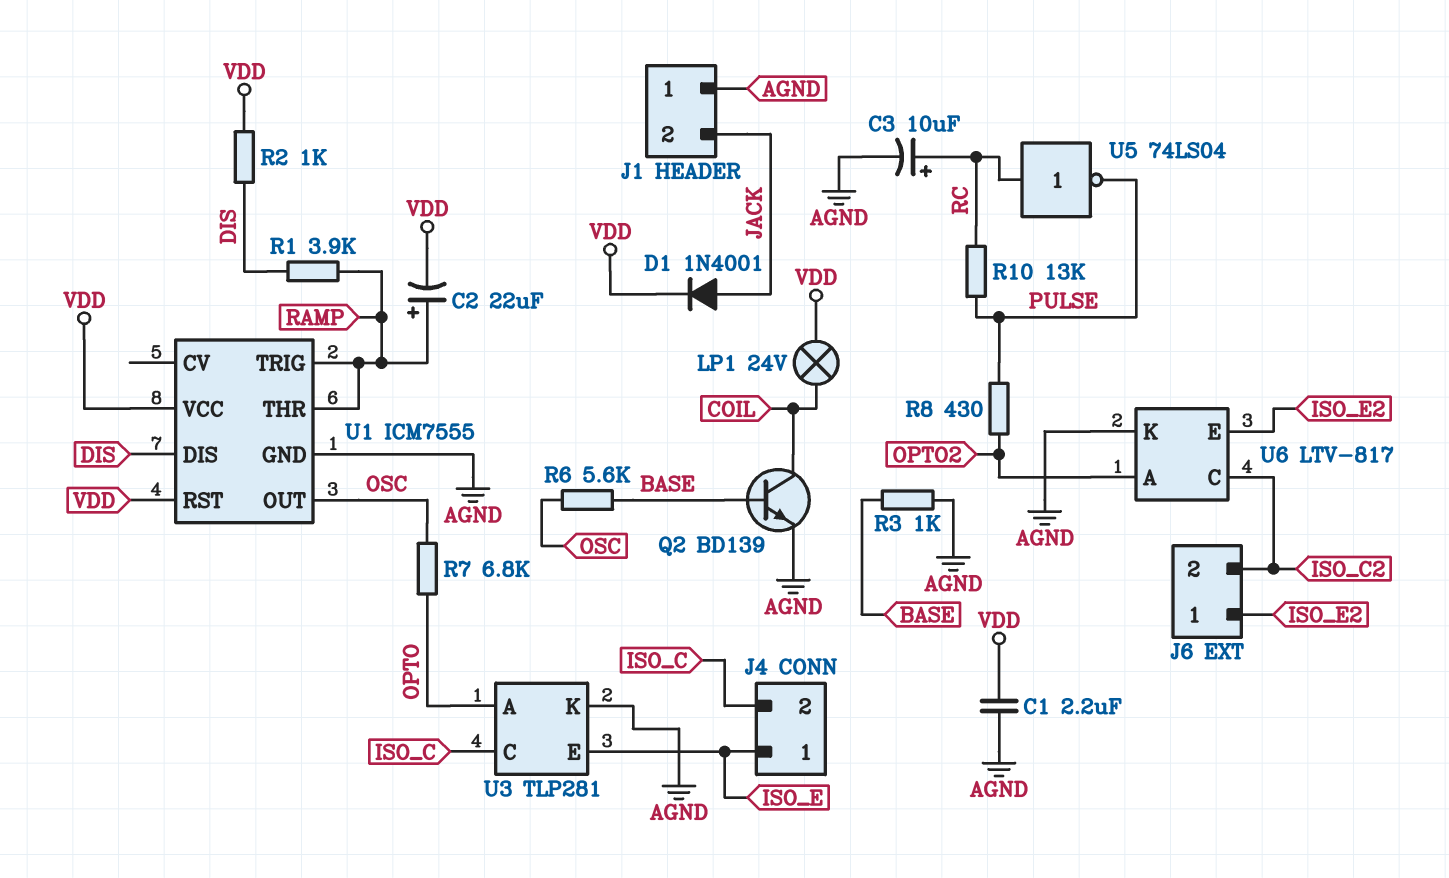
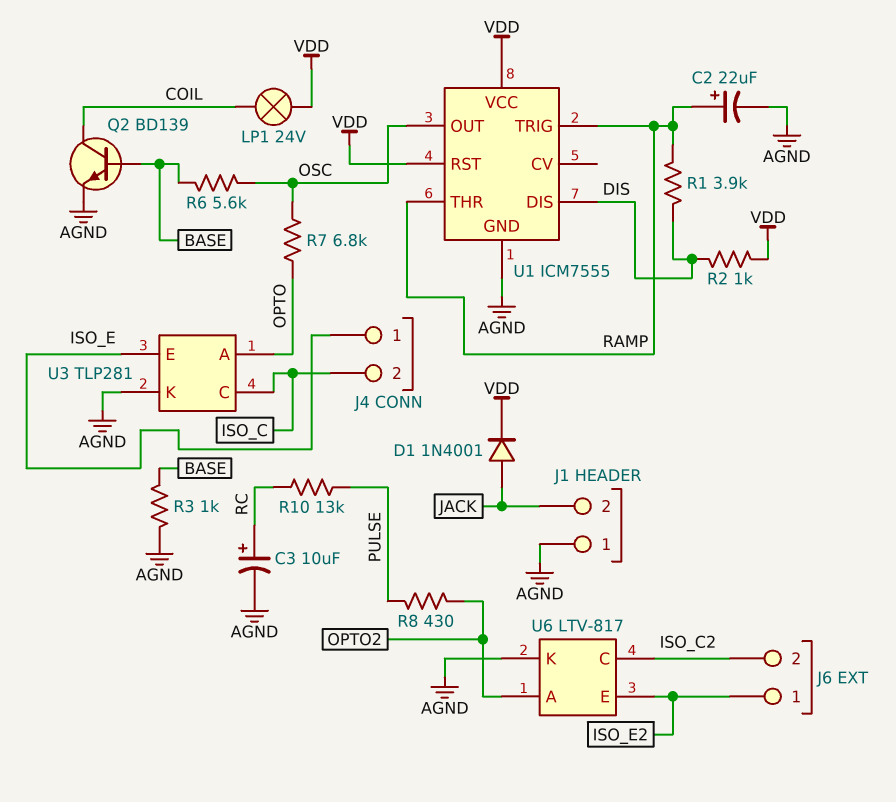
C1: 2.2uF (AGND, VDD) -> none
C2: 22uF (plus RAMP, minus VDD) -> 22uF (plus RAMP, minus AGND)
U5: NOT 74LS04 (in RC, out PULSE) -> none

